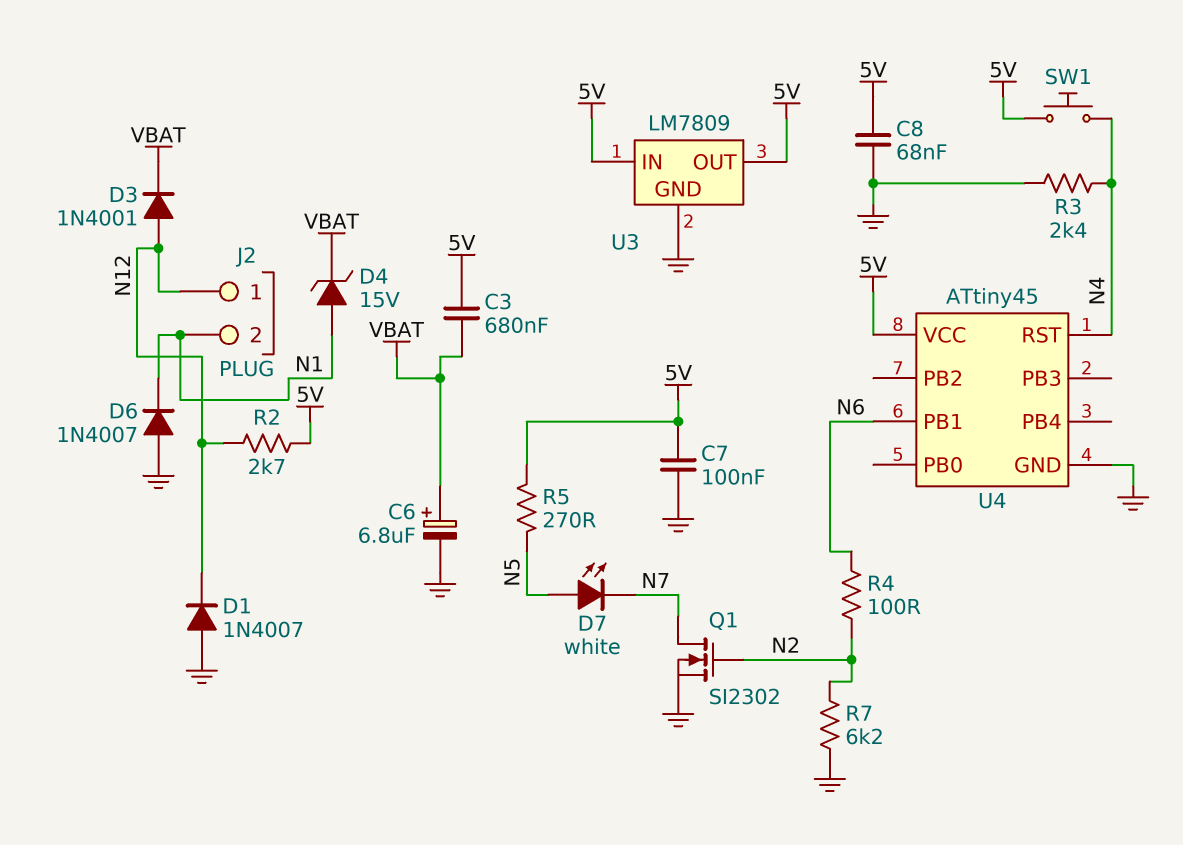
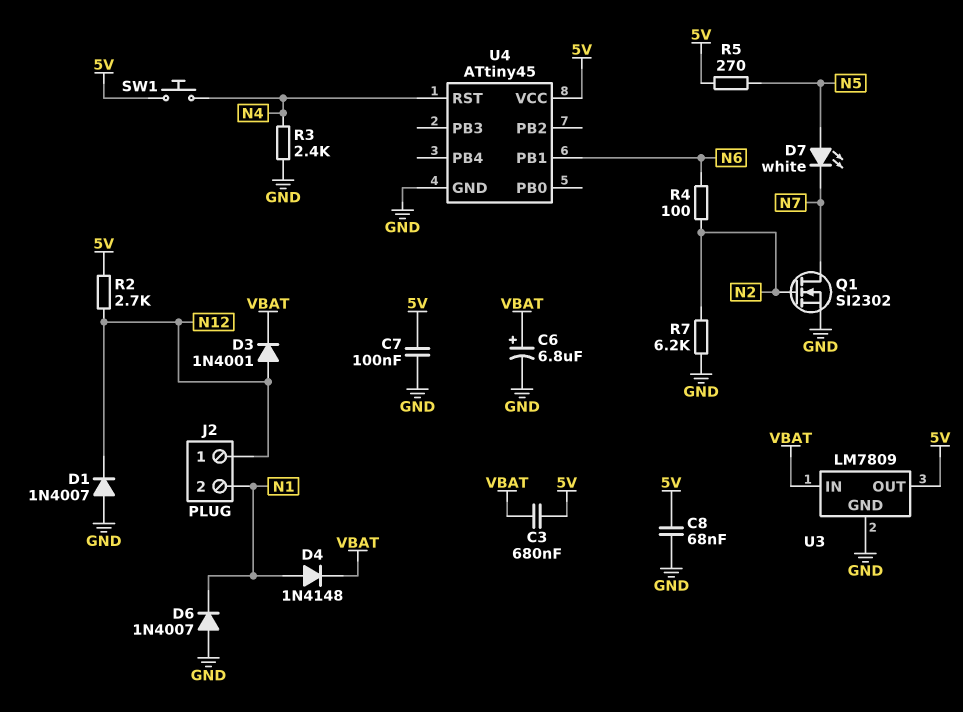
D4: zener 15V (A N1, K VBAT) -> diode 1N4148 (A N1, K VBAT)
U3 pin IN: 5V -> VBAT

